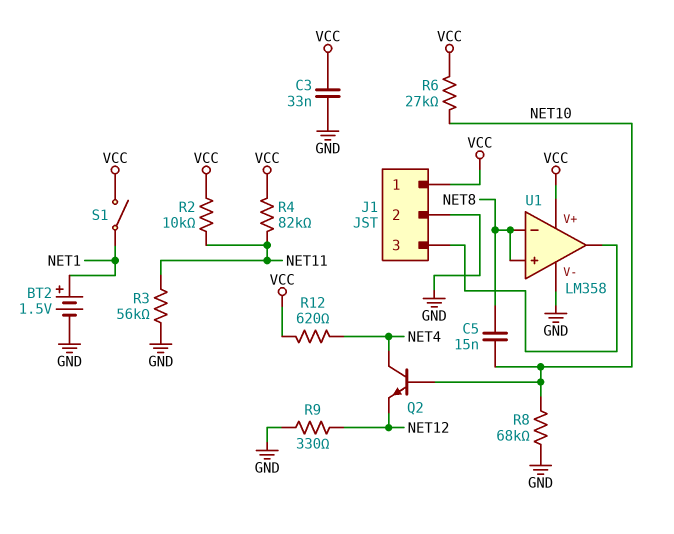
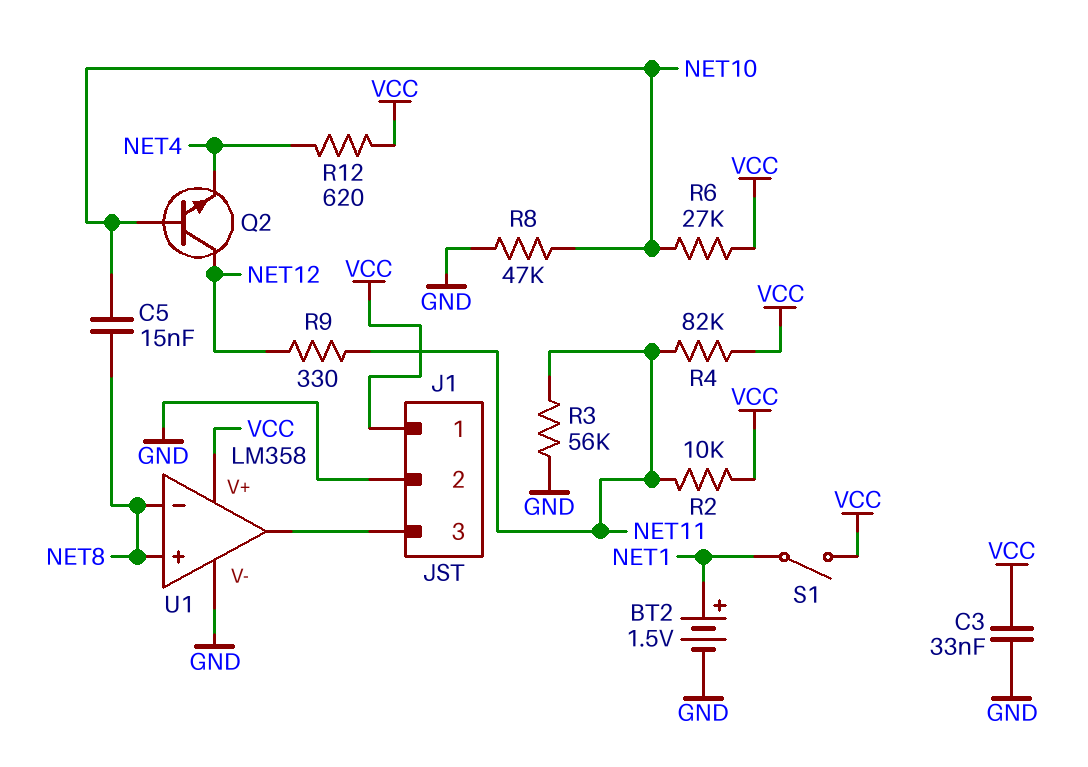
Q2: NPN (B NET10, C NET4, E NET12) -> NPN (B NET10, C NET12, E NET4)
R8: 68k (GND, NET10) -> 47k (GND, NET10)
R9: 330 (GND, NET12) -> 330 (NET11, NET12)

